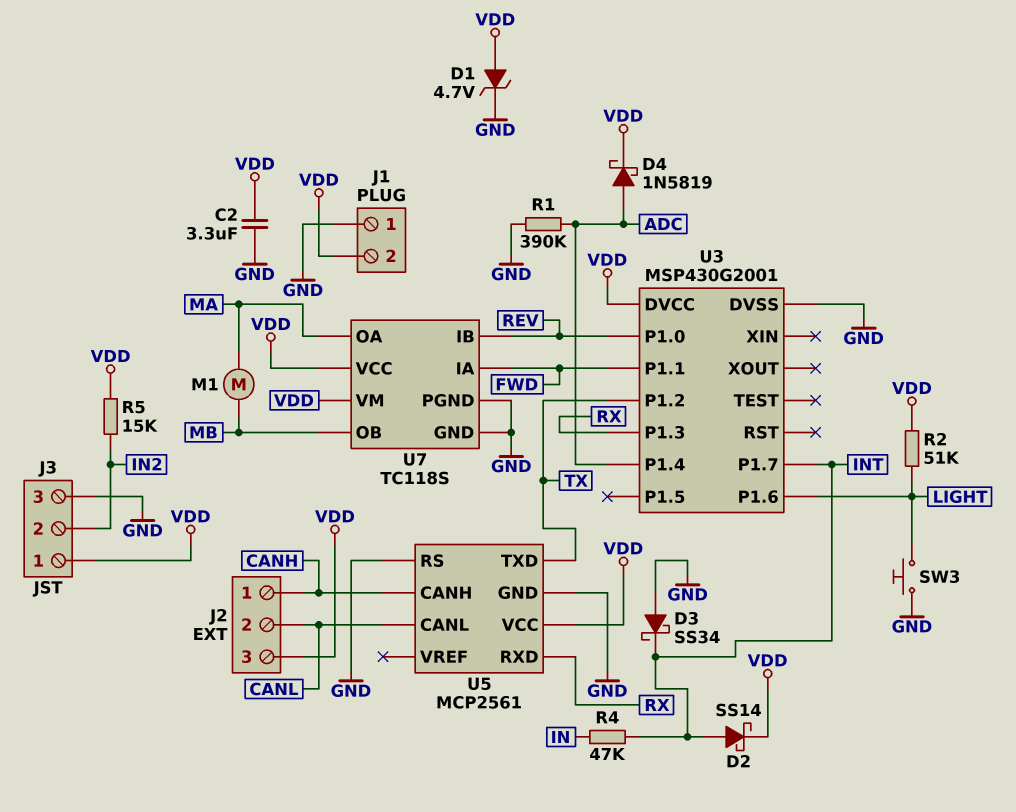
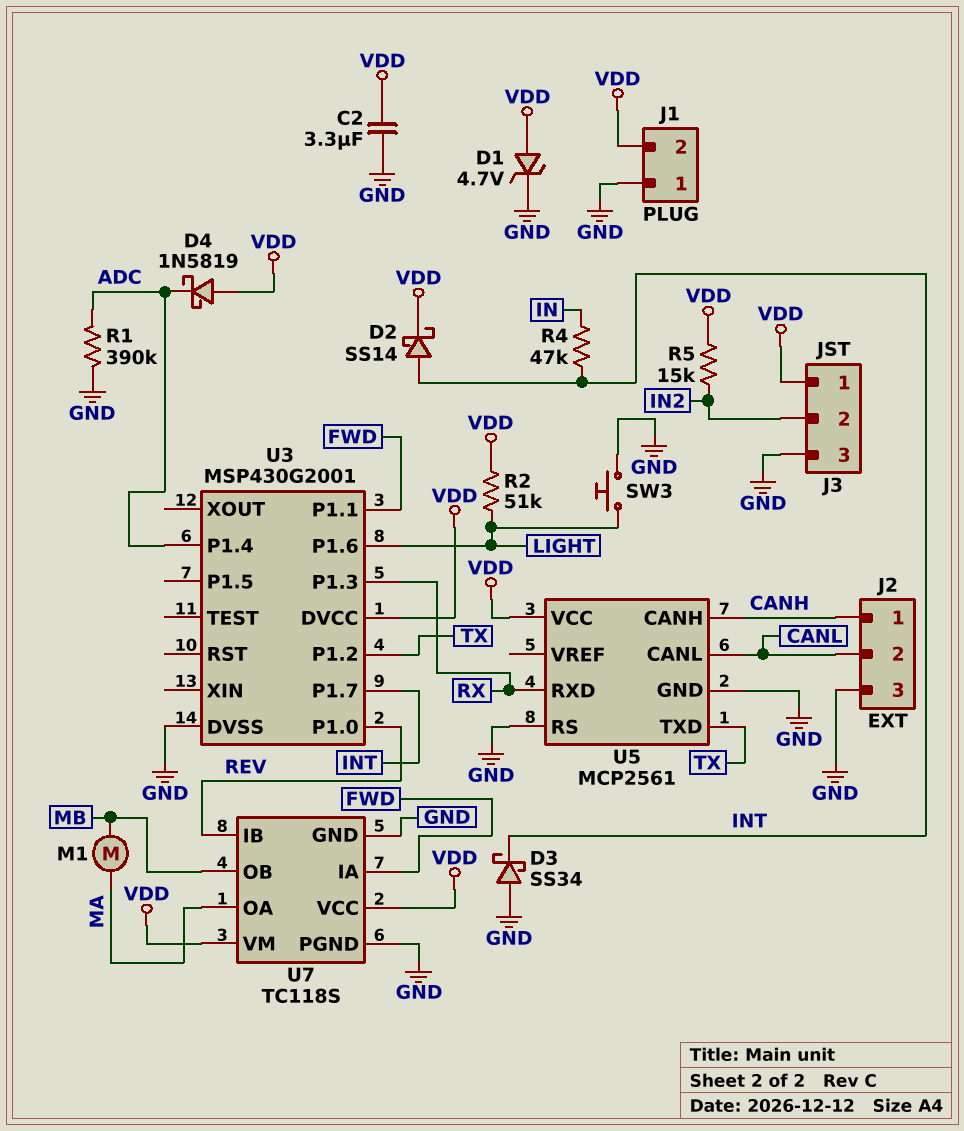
D4: schottky 1N5819 (A ADC, K VDD) -> schottky 1N5819 (A VDD, K ADC)
J2 pin 3: VDD -> GND

